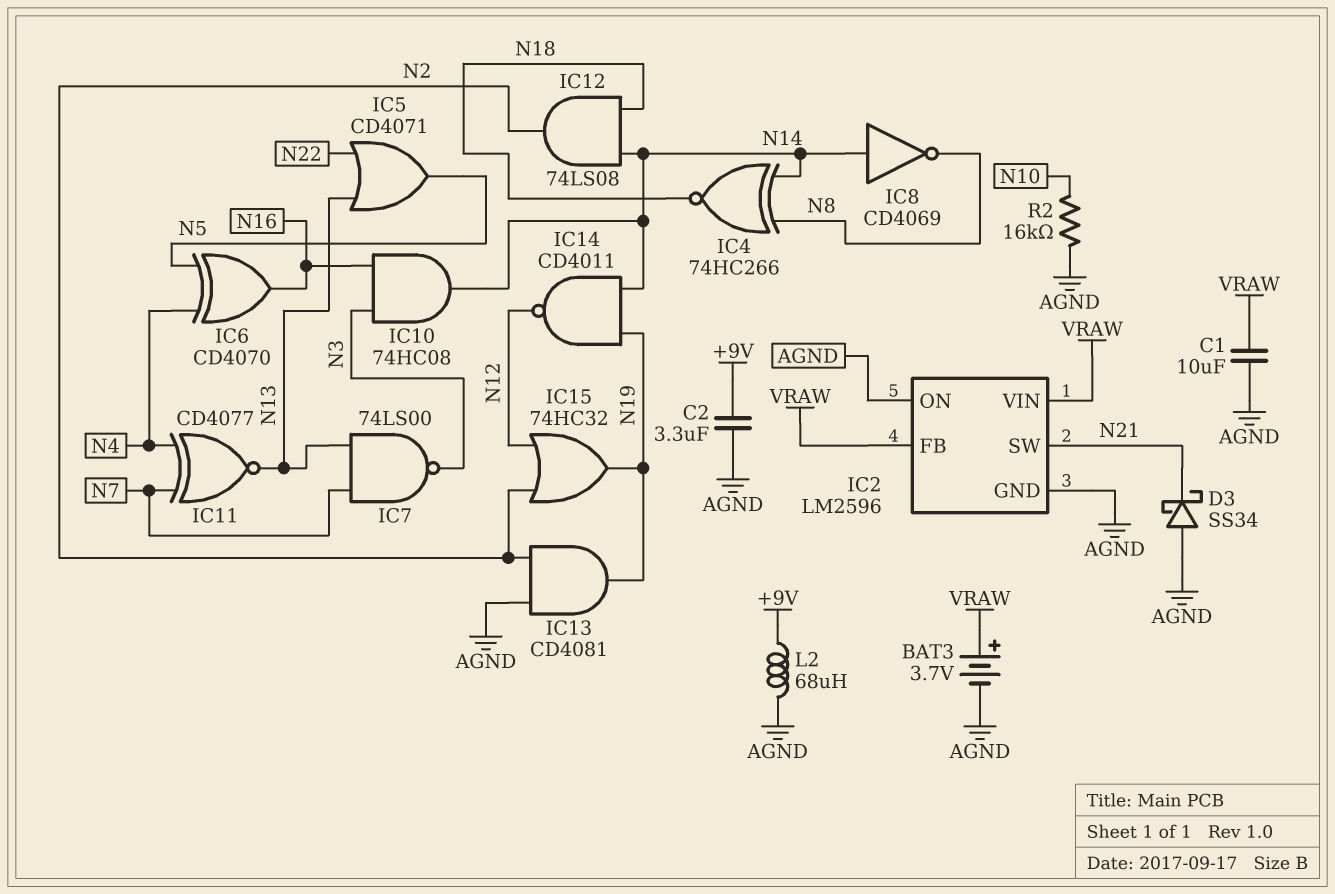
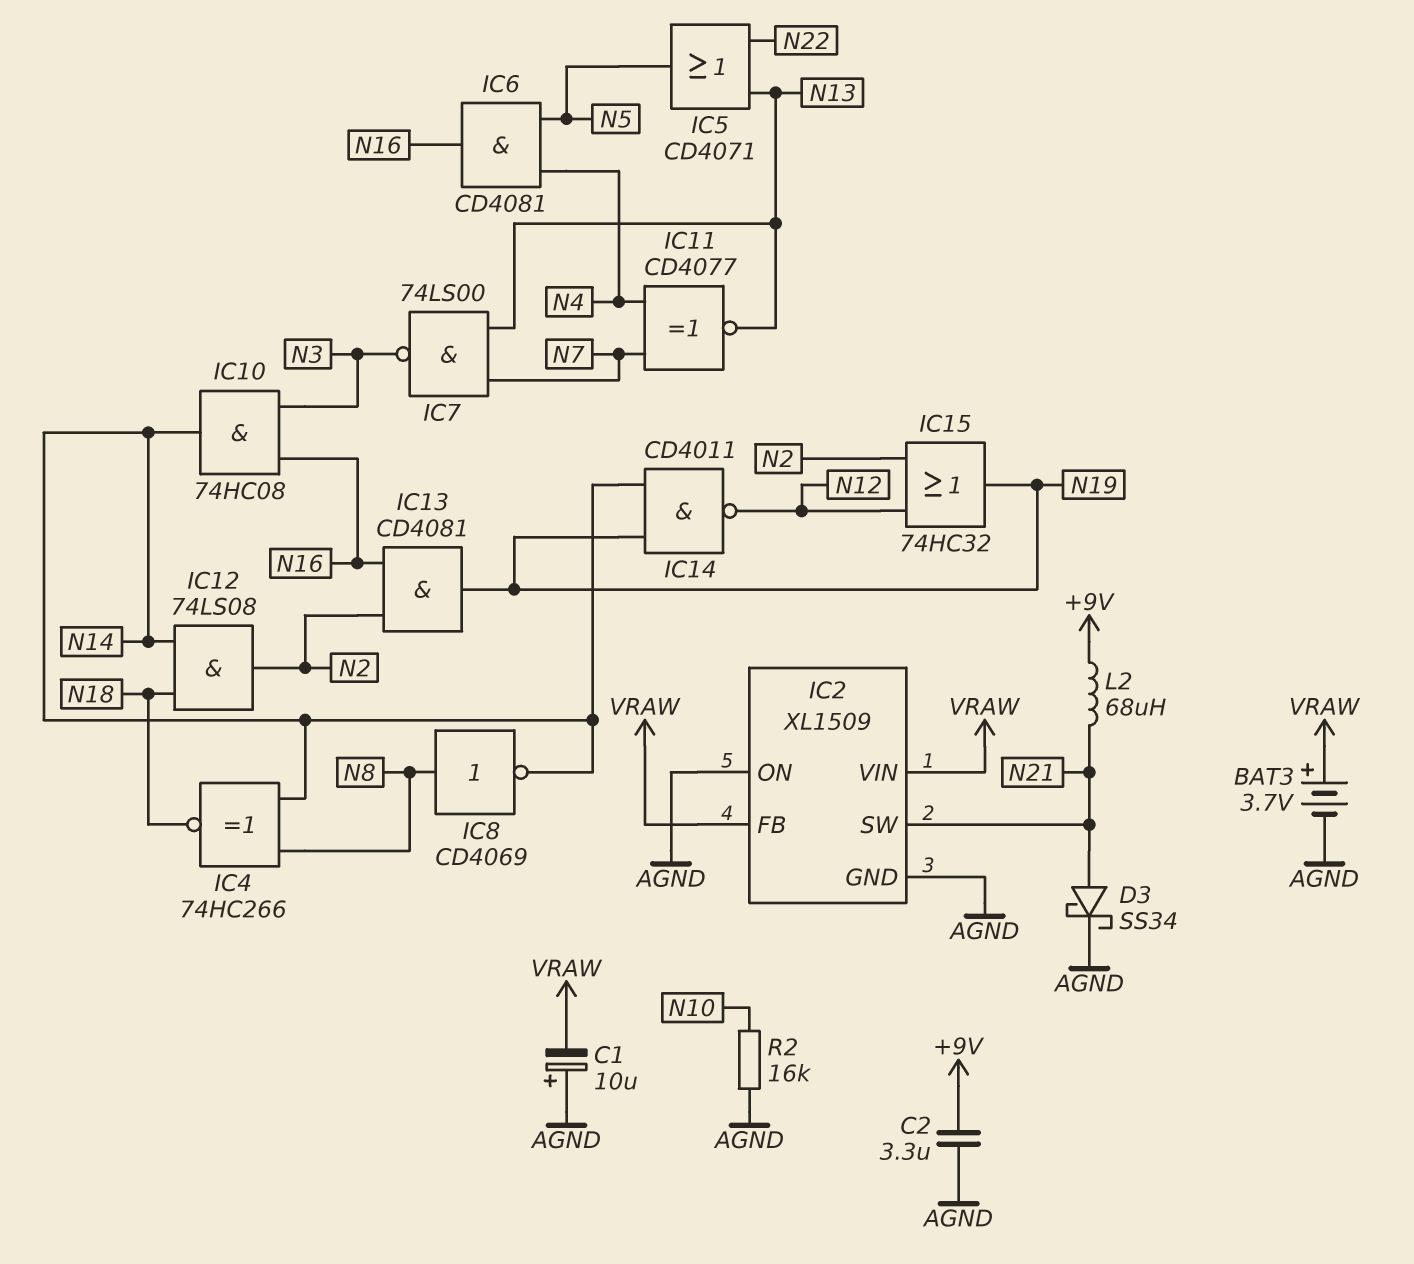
C1: 10uF (AGND, VRAW) -> 10uF (plus AGND, minus VRAW)
D3: schottky SS34 (A AGND, K N21) -> schottky SS34 (A N21, K AGND)
IC2: LM2596 -> XL1509
IC6: XOR CD4070 (in N4, in N5, out N16) -> AND CD4081 (in N4, in N5, out N16)
IC8: NOT CD4069 (in N14, out N8) -> NOT CD4069 (in N8, out N14)
IC13: AND CD4081 (in AGND, in N2, out N19) -> AND CD4081 (in N2, in N16, out N19)
L2: 68uH (+9V, AGND) -> 68uH (+9V, N21)

